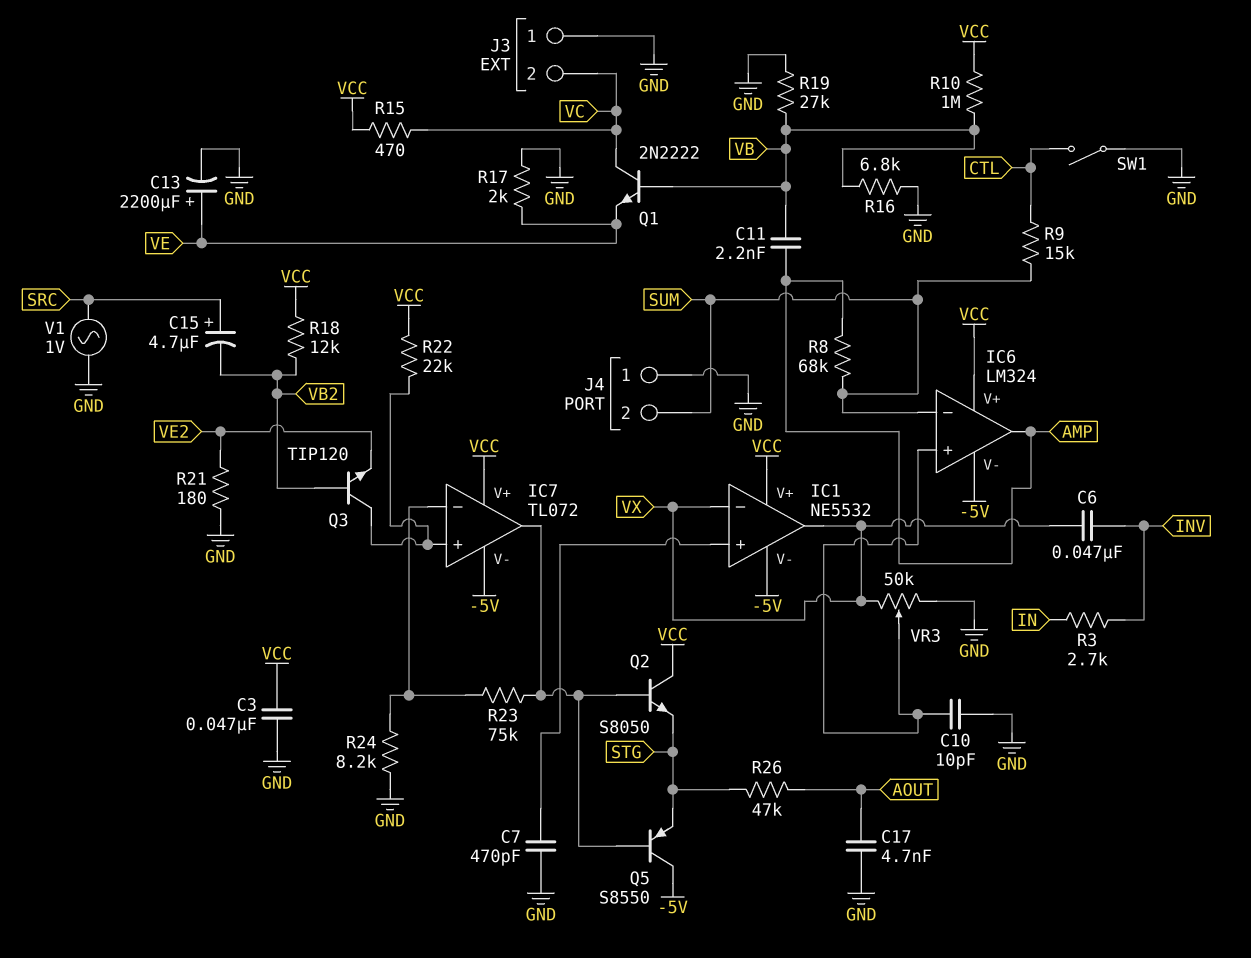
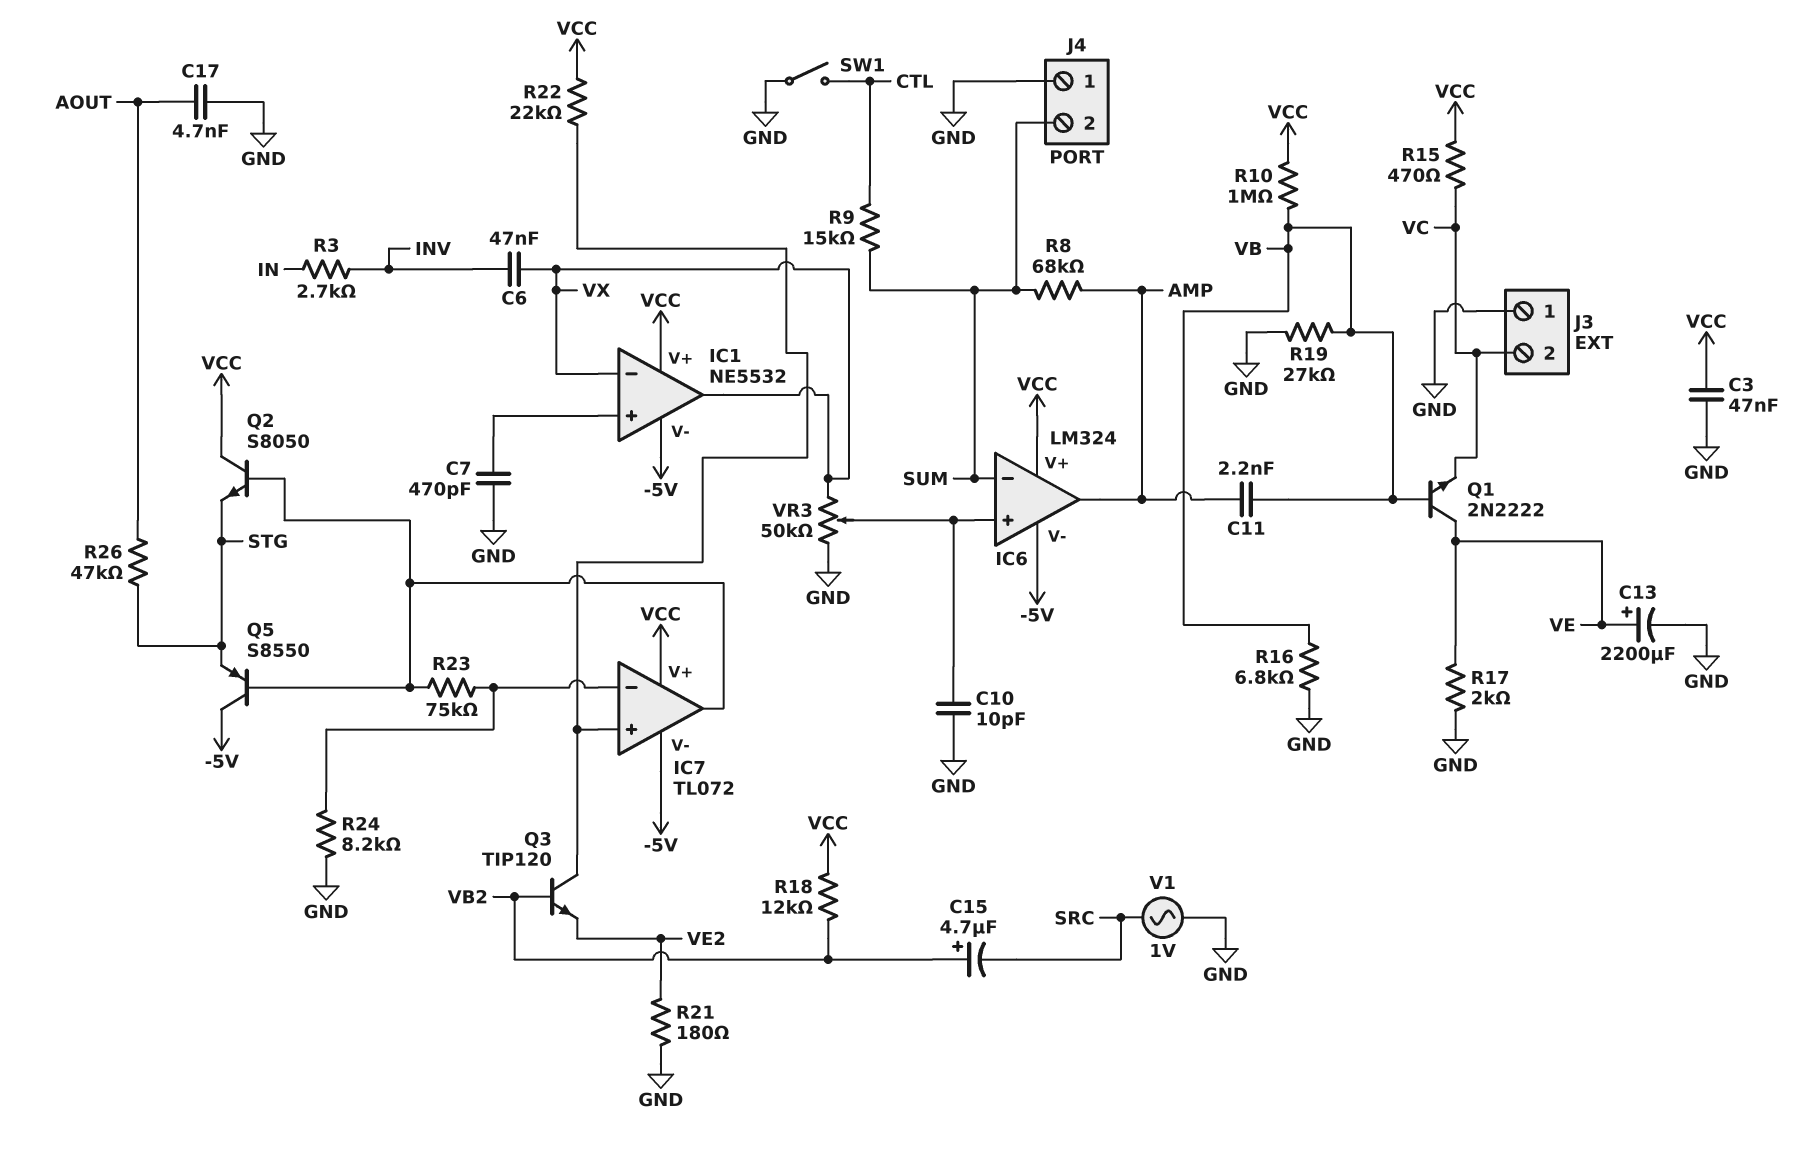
C15: 4.7uF (plus SRC, minus VB2) -> 4.7uF (plus VB2, minus SRC)
Q1: NPN 2N2222 (B VB, C VC, E VE) -> NPN 2N2222 (B VB, C VE, E VC)

